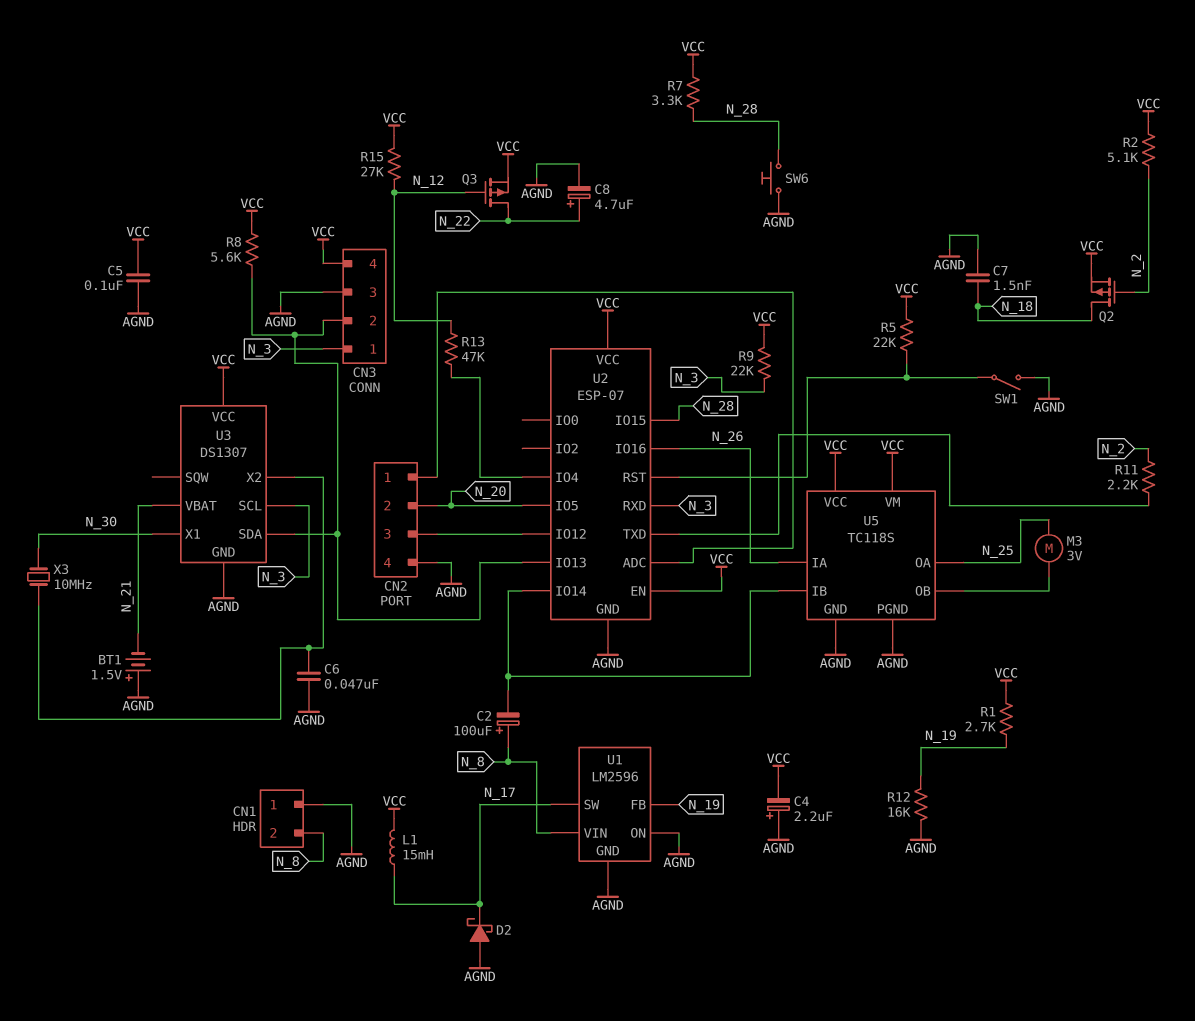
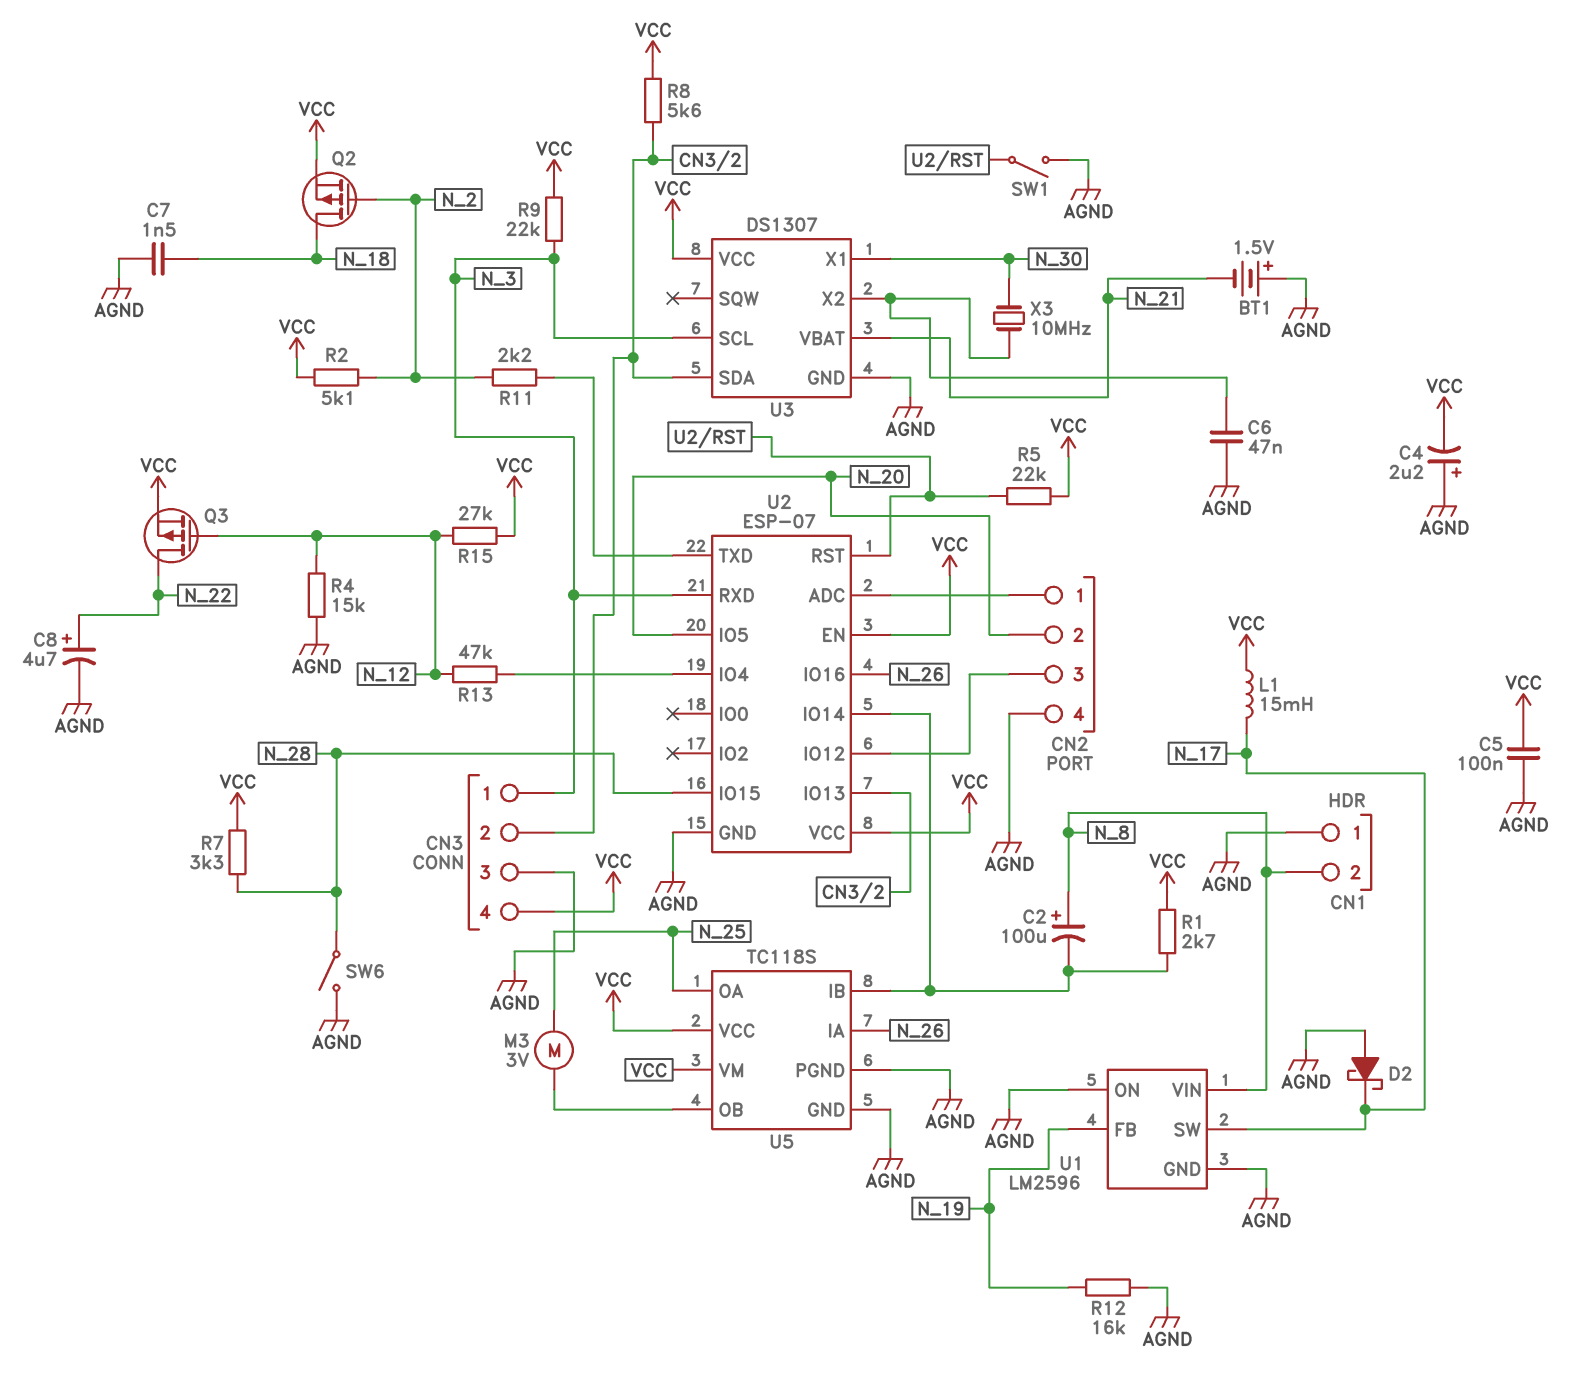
R1: 2.7k (N_19, VCC) -> 2.7k (U2/IO14, VCC)
R4: none -> 15k (AGND, N_12)
SW6: button (AGND, N_28) -> switch (AGND, N_28)

